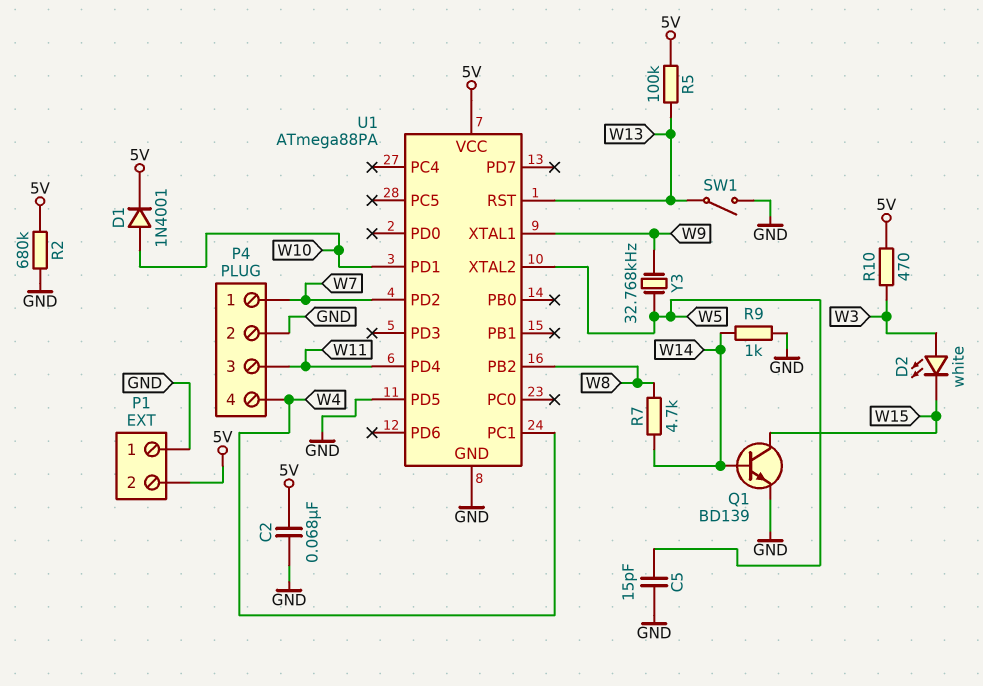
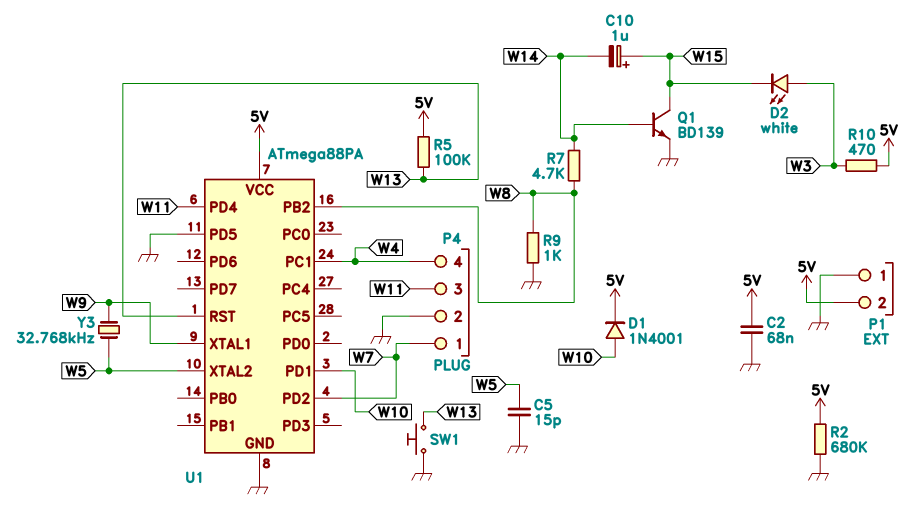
C10: none -> 1uF (plus W15, minus W14)
R9: 1k (GND, W14) -> 1k (GND, W8)
SW1: switch (GND, W13) -> button (GND, W13)

